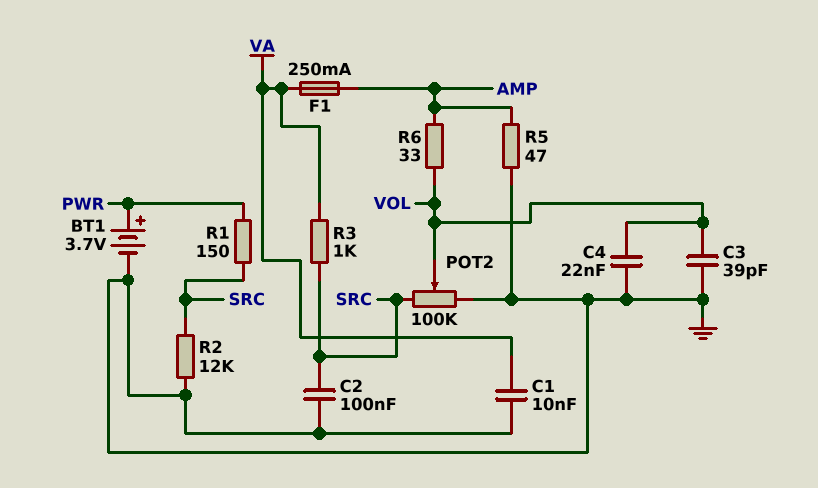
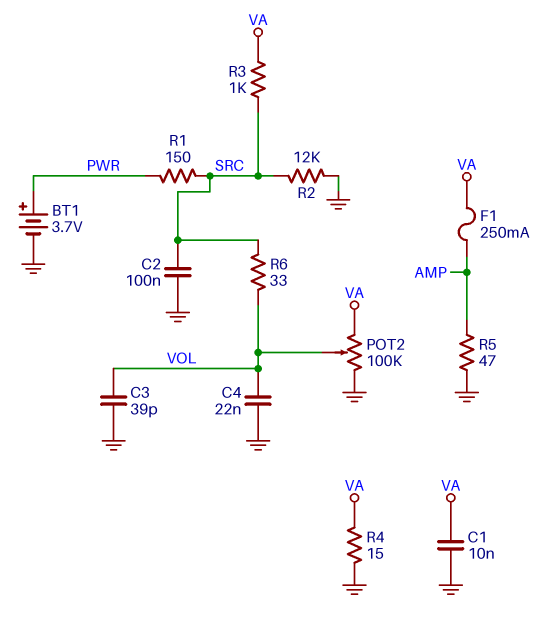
POT2: 100k (GND, SRC, wiper VOL) -> 100k (GND, VA, wiper VOL)
R4: none -> 15 (GND, VA)
R6: 33 (AMP, VOL) -> 33 (SRC, VOL)

